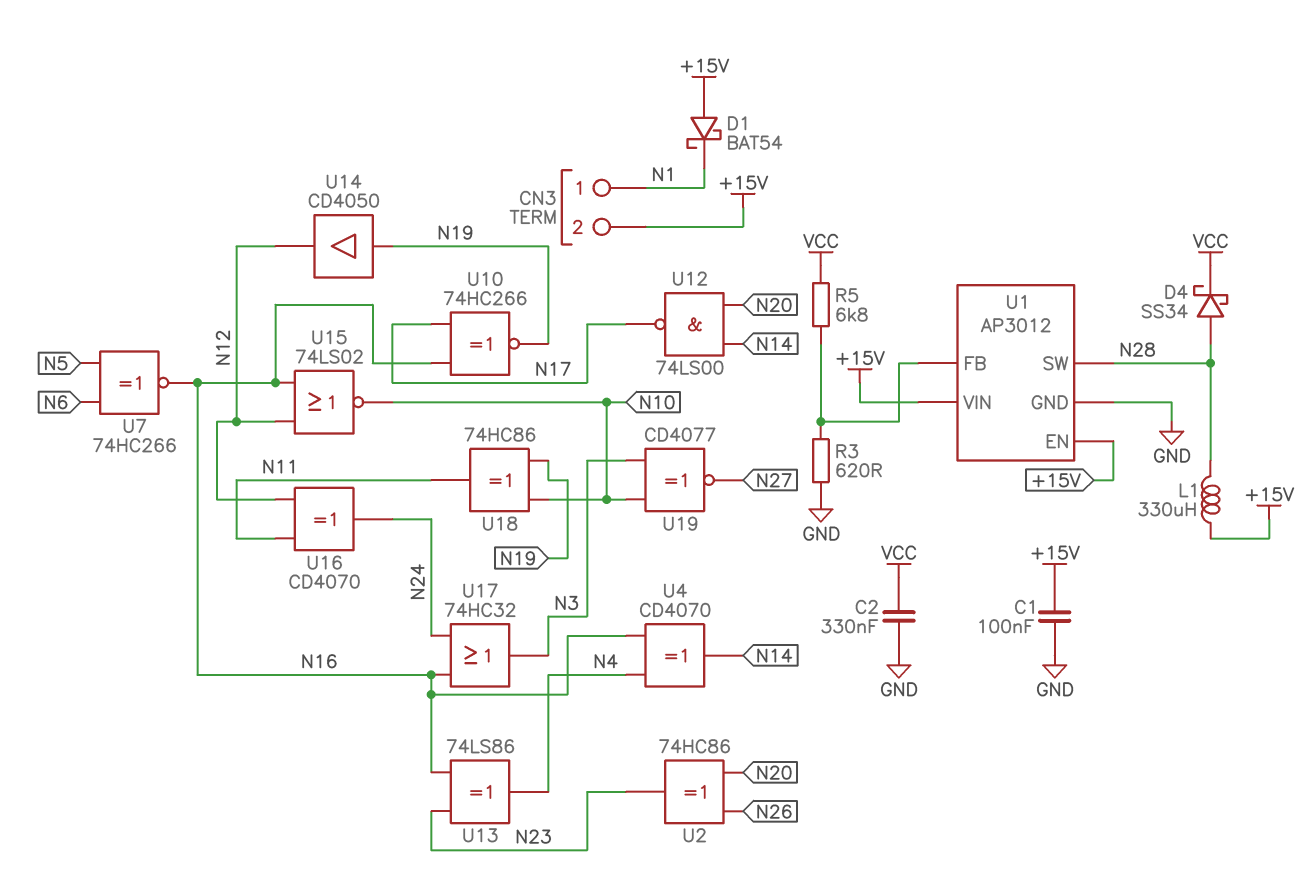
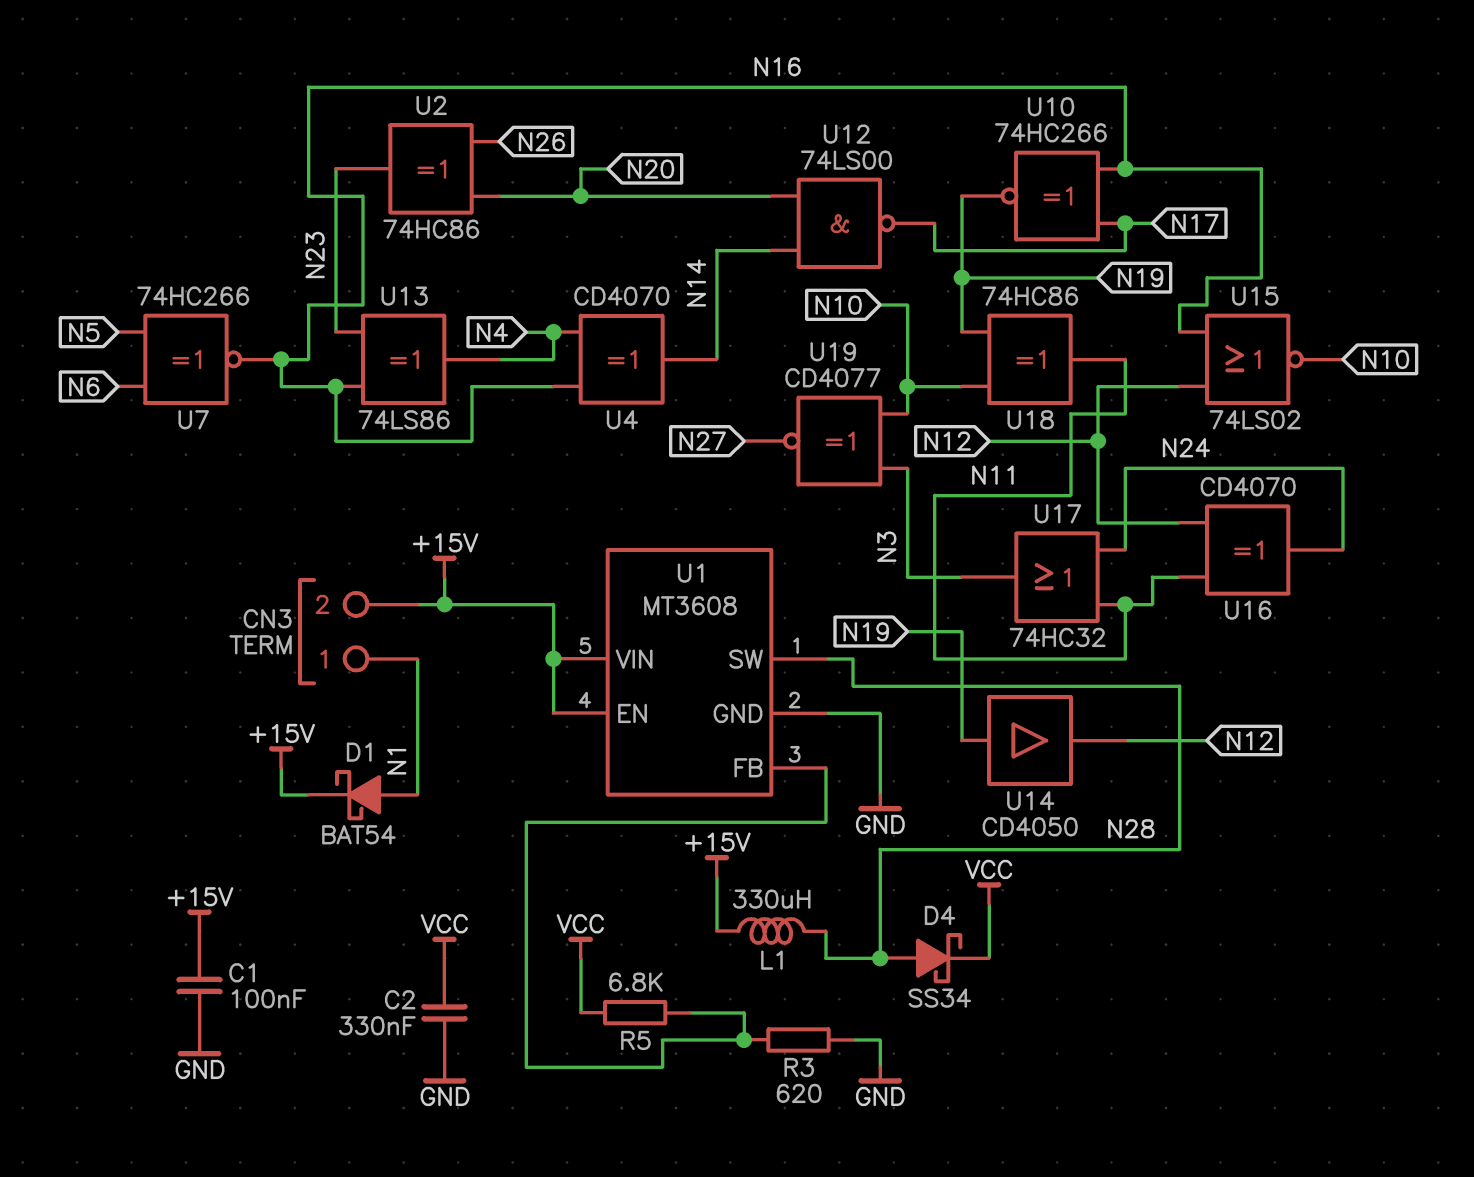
D1: schottky BAT54 (A +15V, K N1) -> schottky BAT54 (A N1, K +15V)
U1: AP3012 -> MT3608
U17: OR 74HC32 (in N16, in N24, out N3) -> OR 74HC32 (in N11, in N24, out N3)

